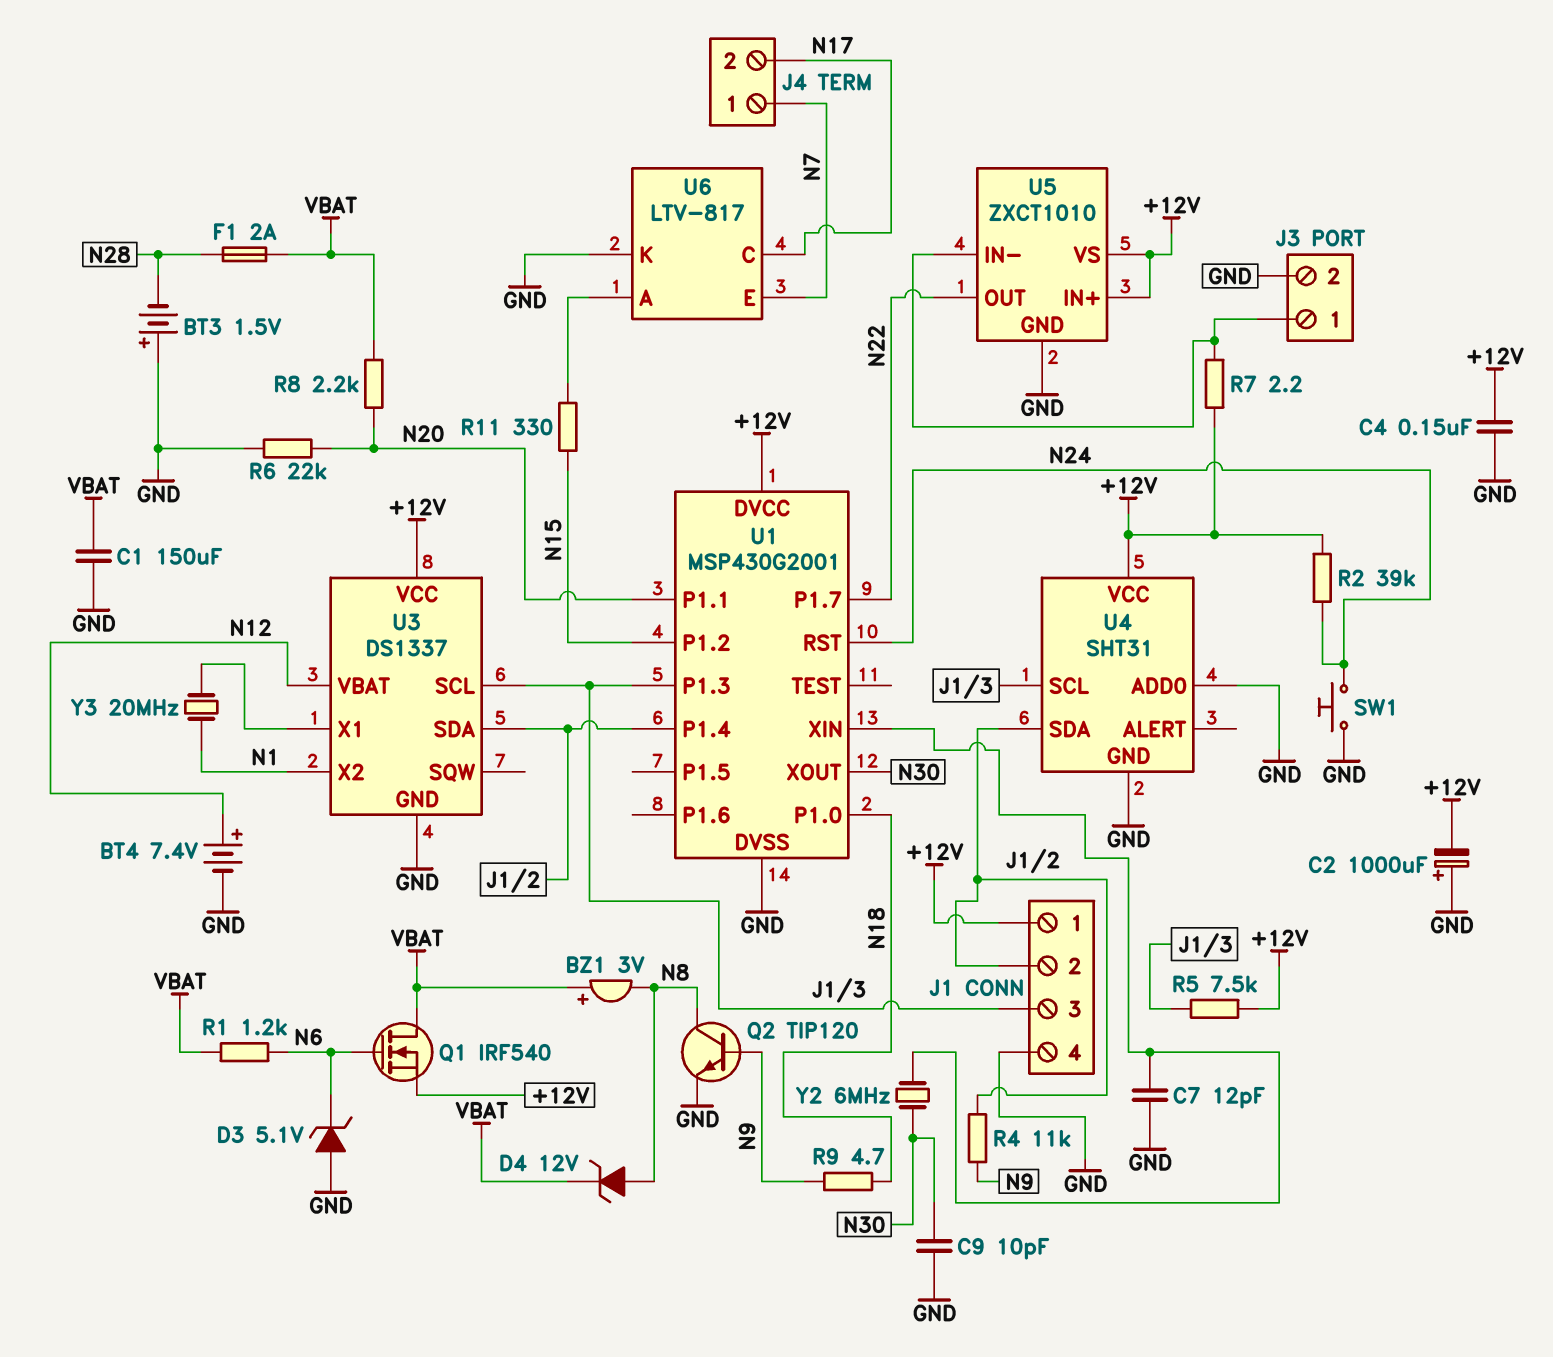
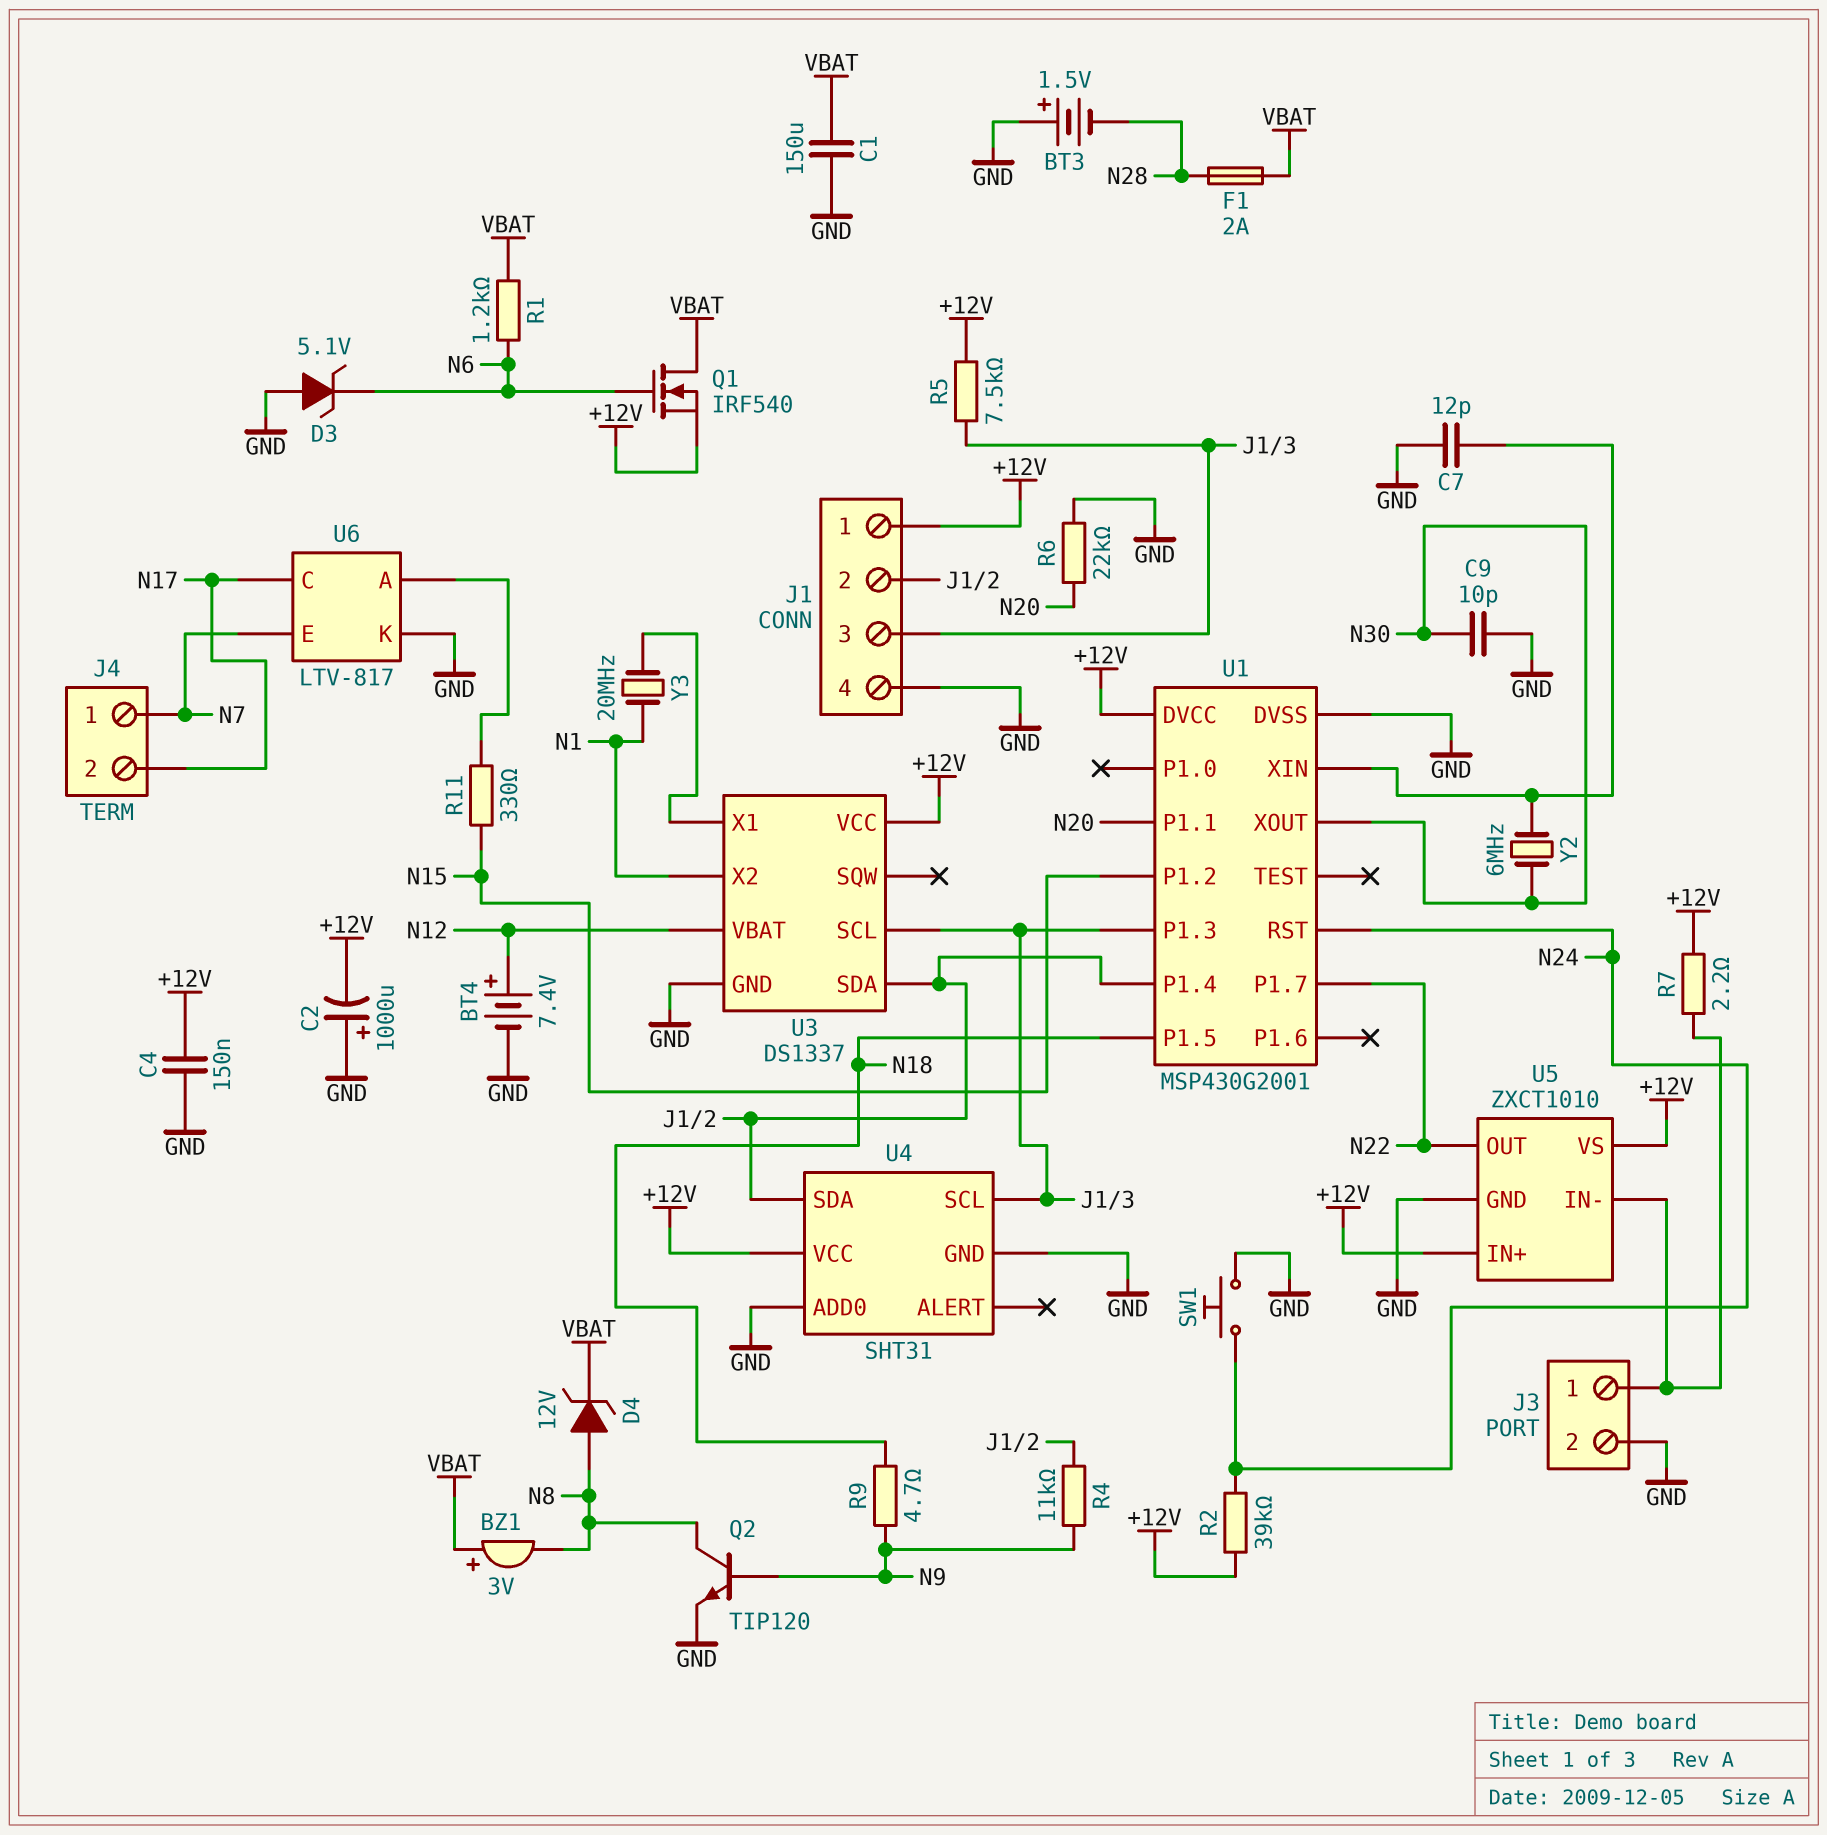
R8: 2.2k (N20, VBAT) -> none
U1 pin P1.0: N18 -> none
U1 pin P1.5: none -> N18

